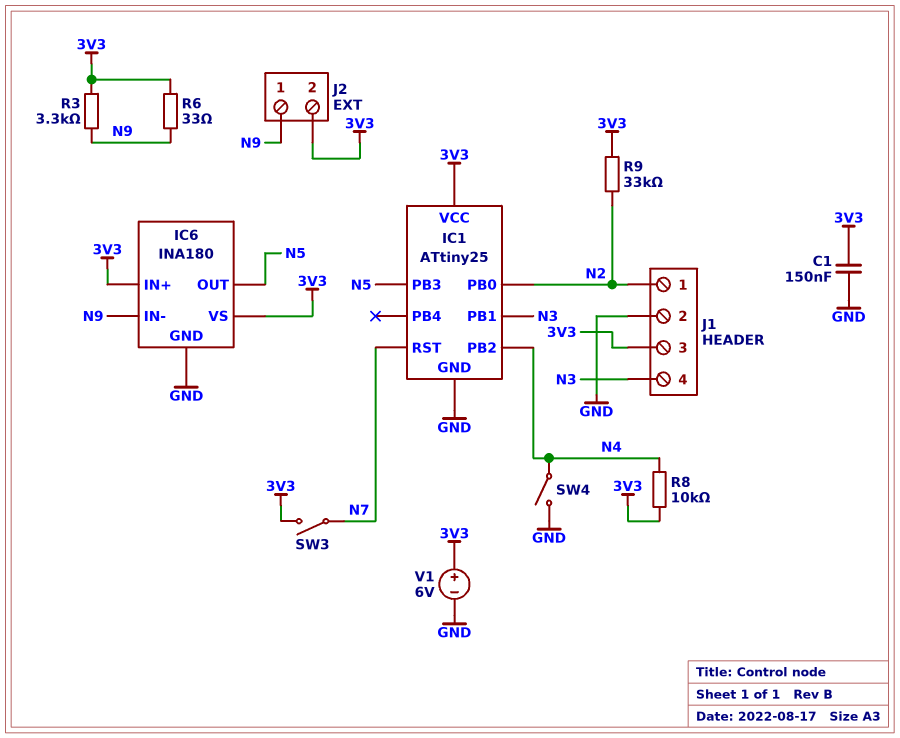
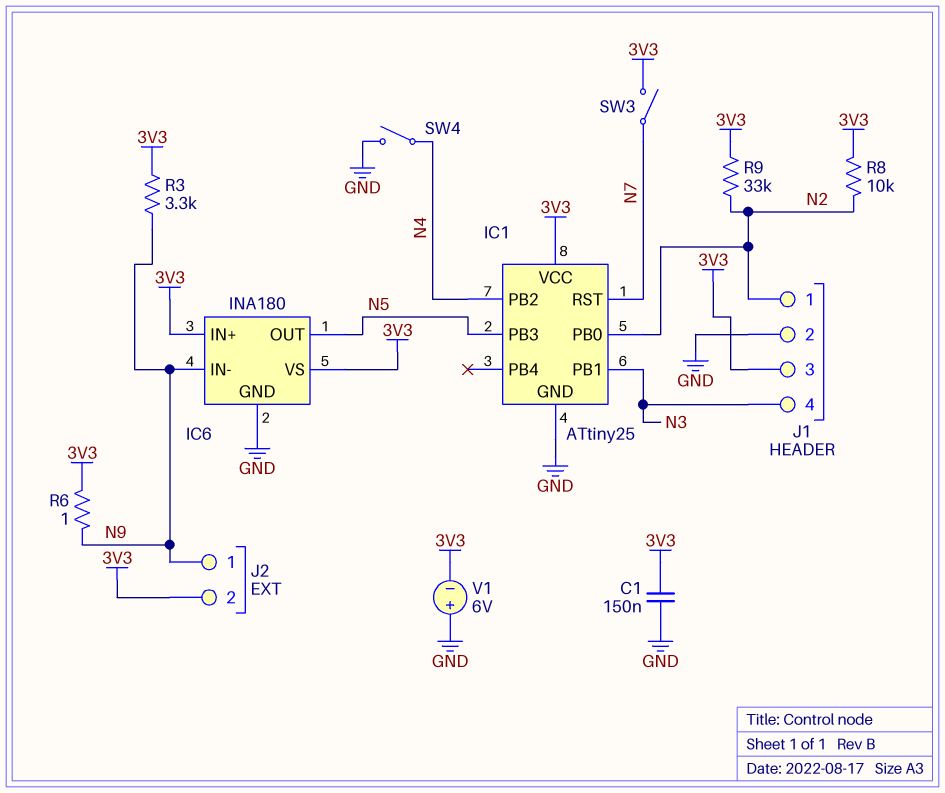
R6: 33 (3V3, N9) -> 1 (3V3, N9)
R8: 10k (3V3, N4) -> 10k (3V3, N2)
V1: 6V (plus 3V3, minus GND) -> 6V (plus GND, minus 3V3)

